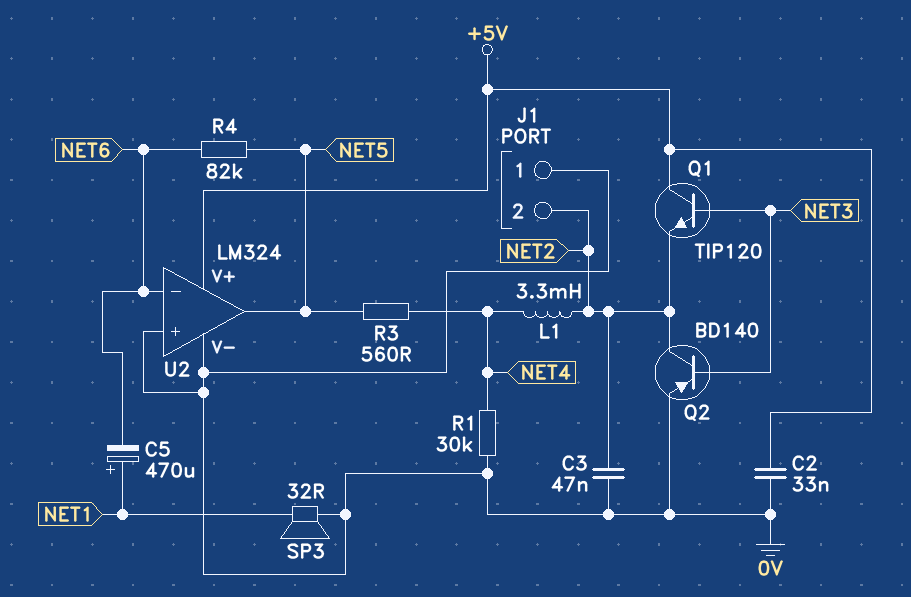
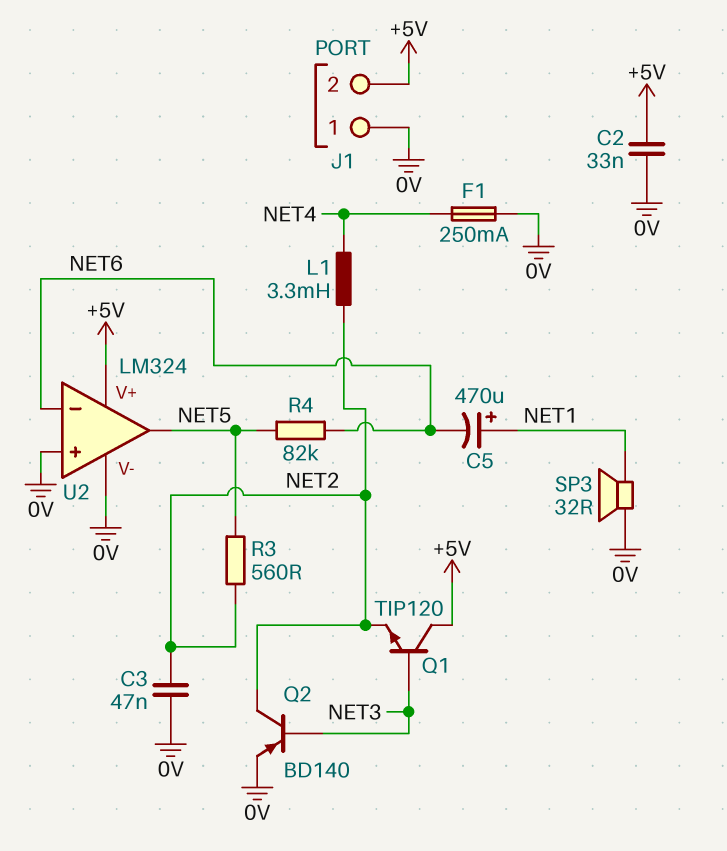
F1: none -> 250mA (0V, NET4)
J1 pin 2: NET2 -> +5V
R1: 30k (0V, NET4) -> none
R3: 560 (NET4, NET5) -> 560 (NET2, NET5)

